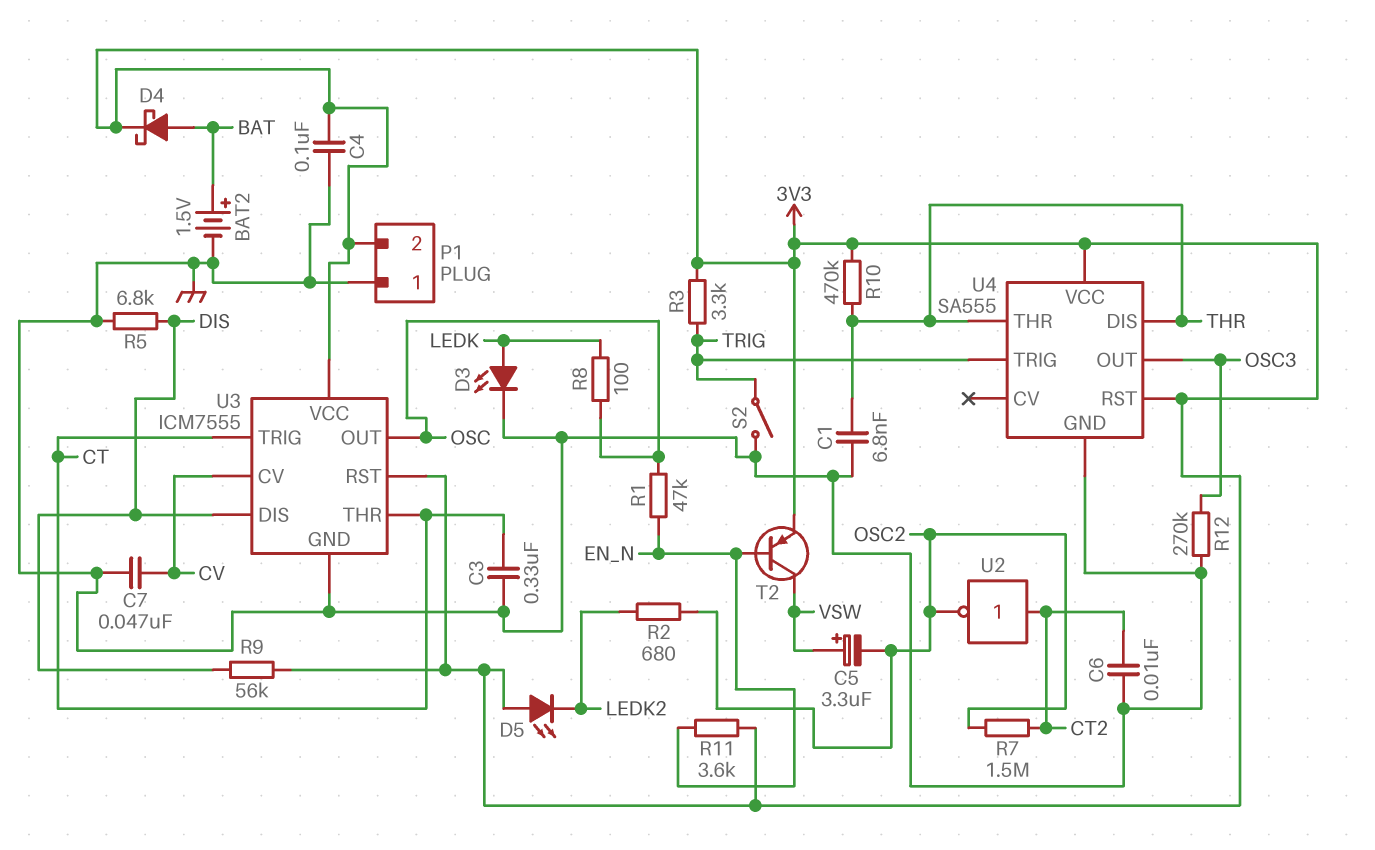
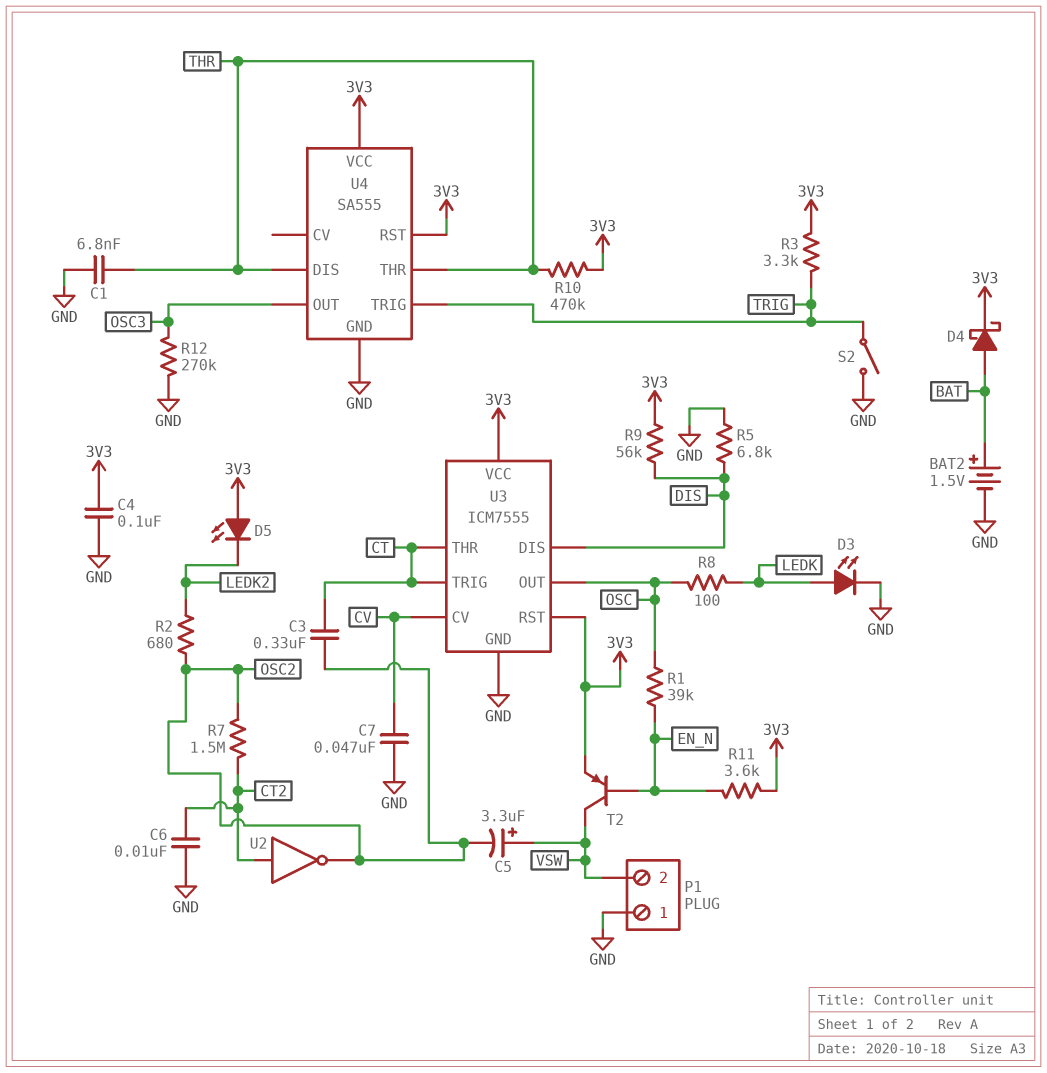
C3: 330nF (CT, GND) -> 330nF (CT, OSC2)
P1 pin 2: 3V3 -> VSW
R1: 47k (EN_N, OSC) -> 39k (EN_N, OSC)

